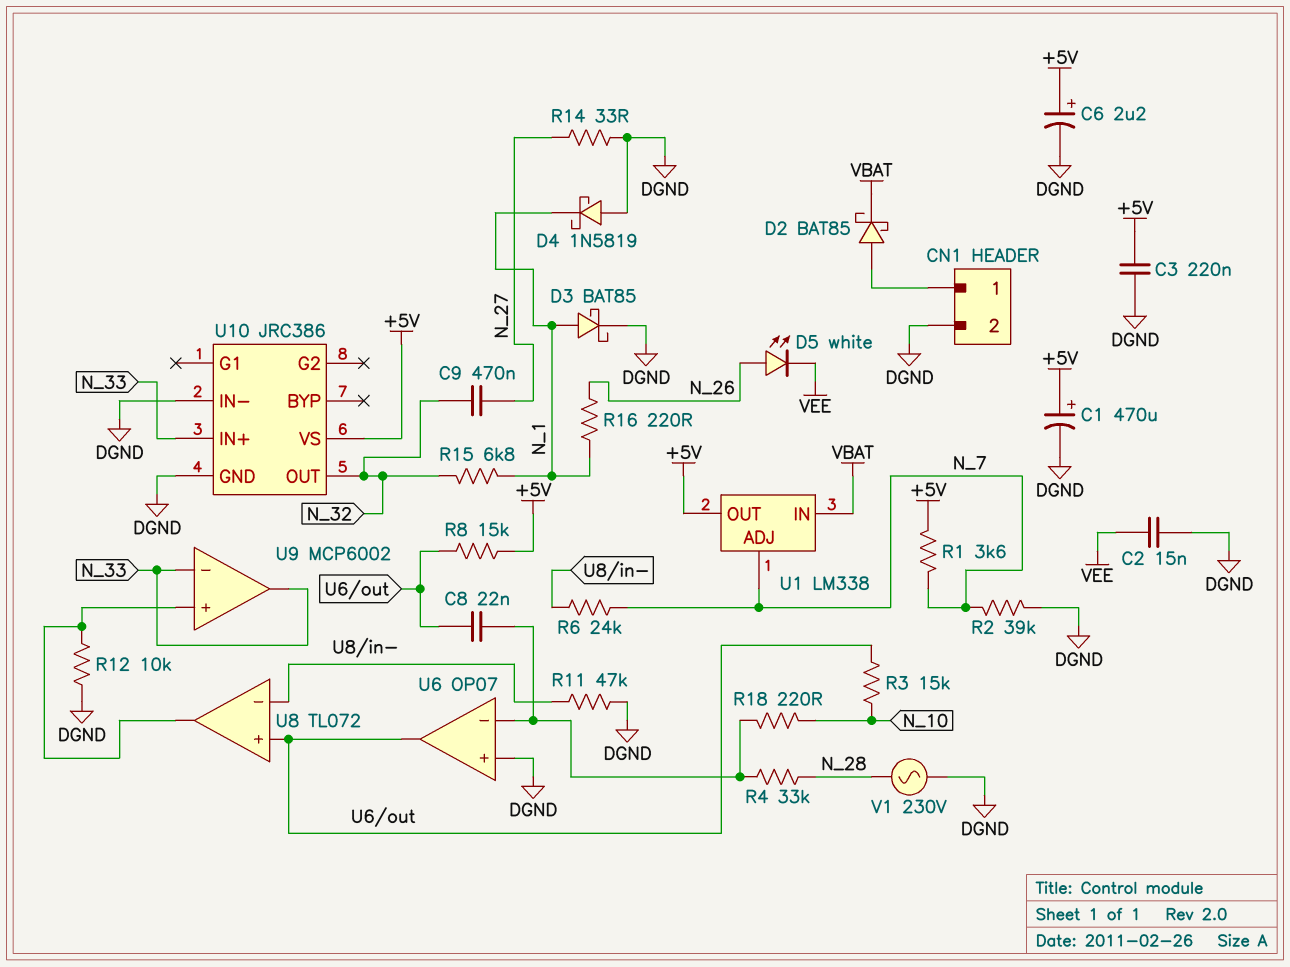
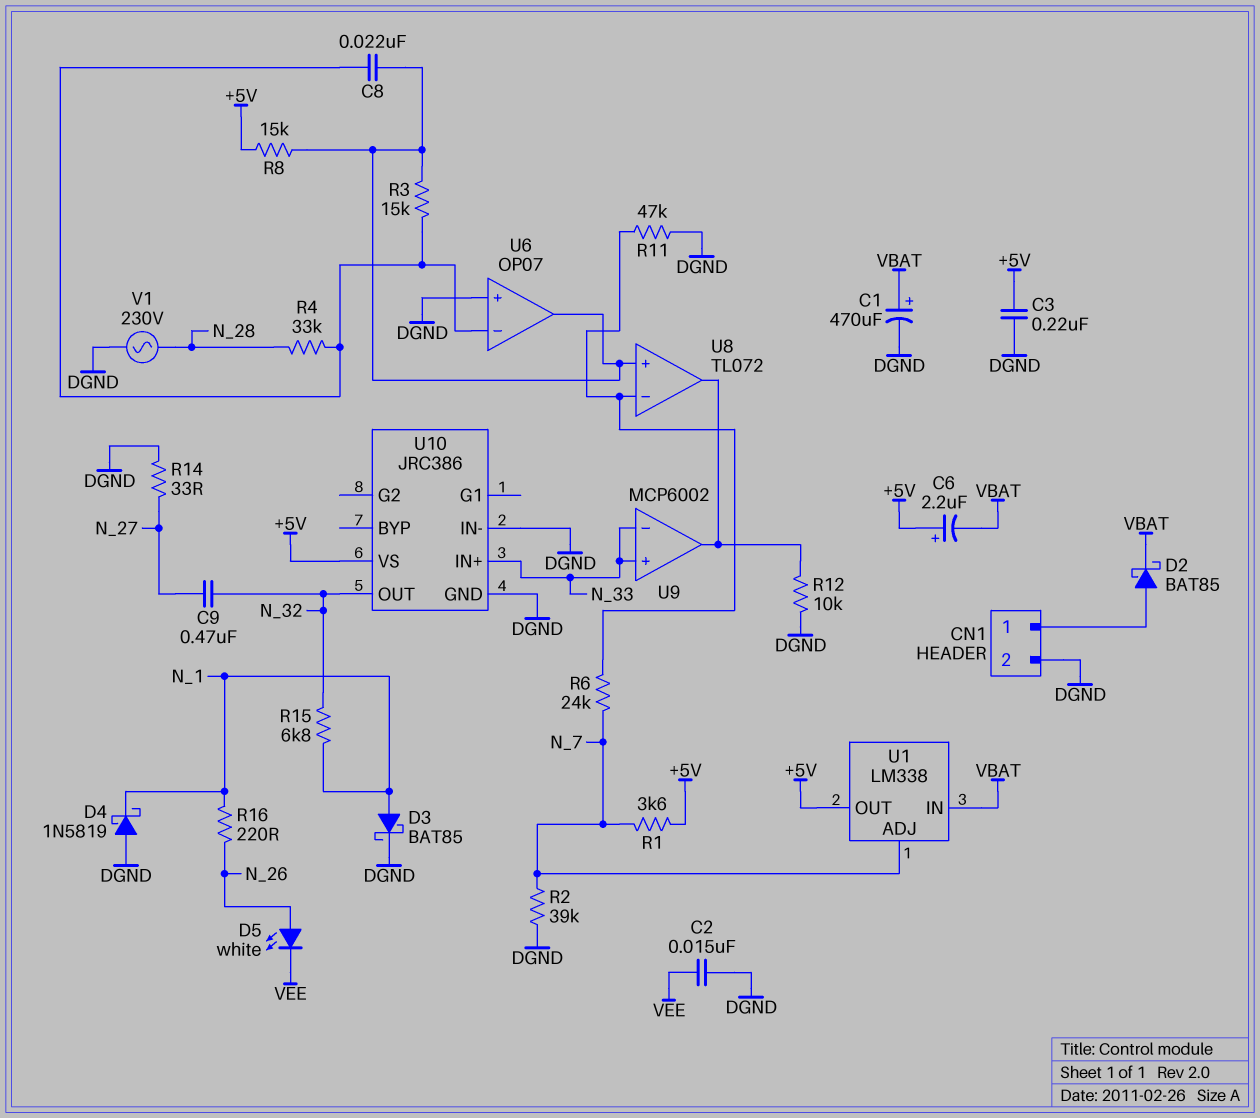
C1: 470uF (plus +5V, minus DGND) -> 470uF (plus VBAT, minus DGND)
C6: 2.2uF (plus +5V, minus DGND) -> 2.2uF (plus +5V, minus VBAT)
R3: 15k (N_10, U6/out) -> 15k (U6/in-, U6/out)
R18: 220 (N_10, U6/in-) -> none
U9 pin in+: U8/out -> N_33
U9 pin out: N_33 -> U8/out

